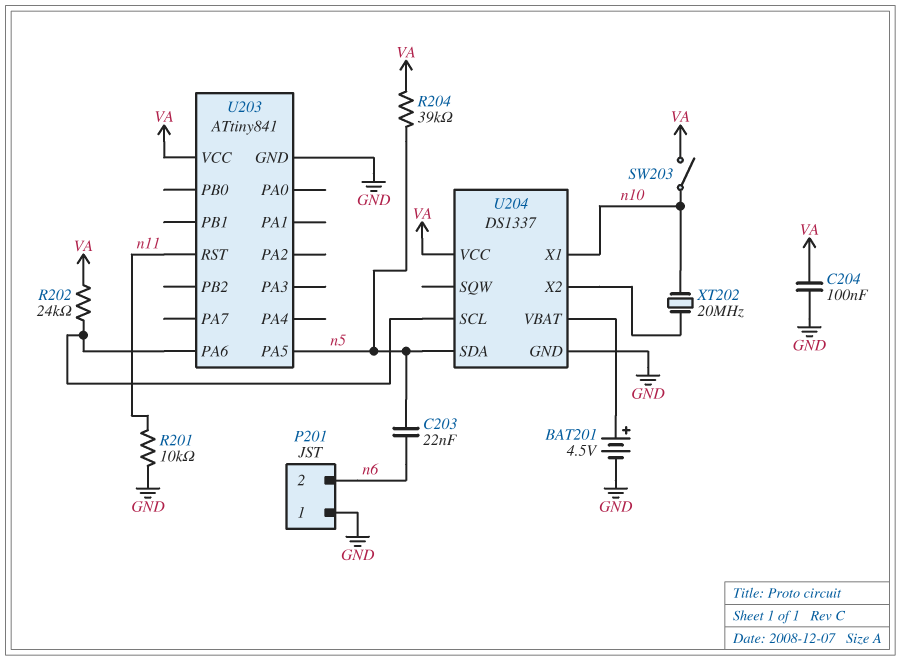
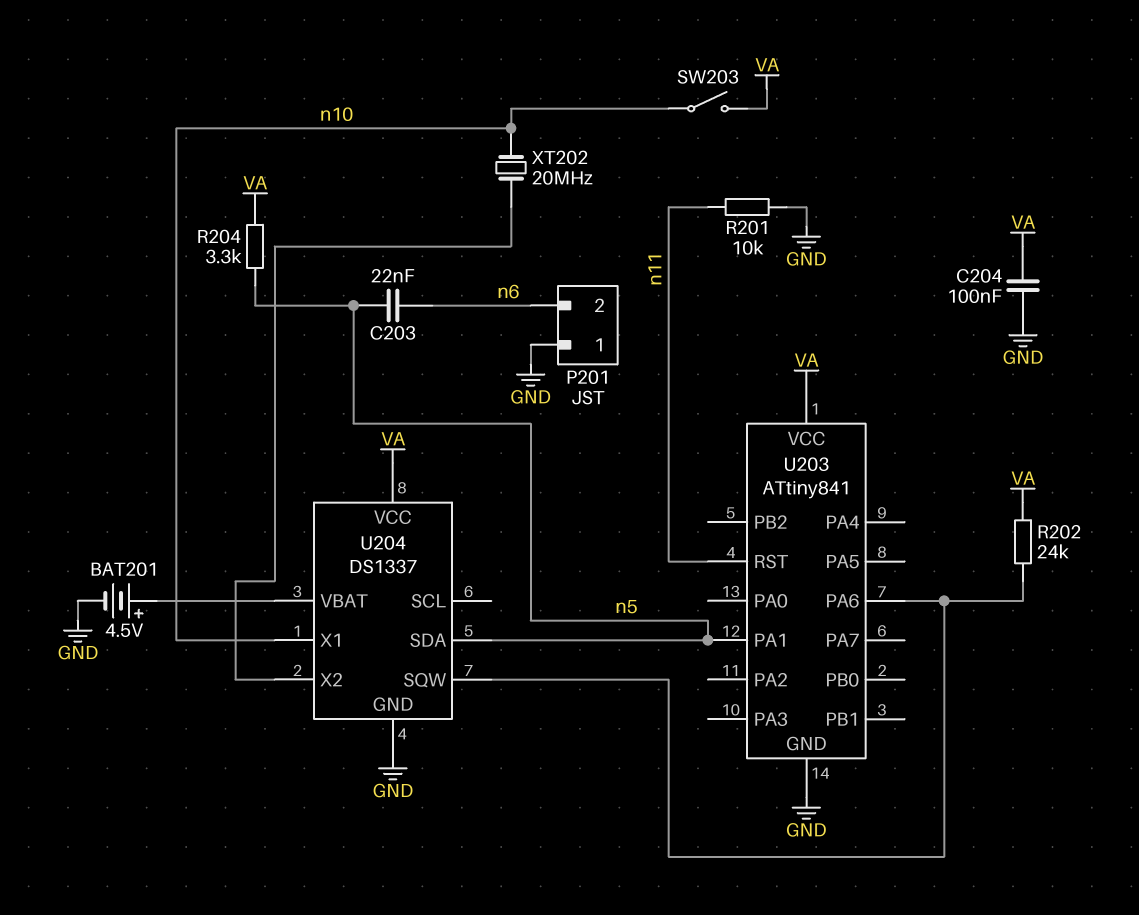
R204: 39k (VA, n5) -> 3.3k (VA, n5)
U203 pin PA1: none -> n5
U203 pin PA5: n5 -> none
U204 pin SCL: U203/PA6 -> none
U204 pin SQW: none -> U203/PA6

